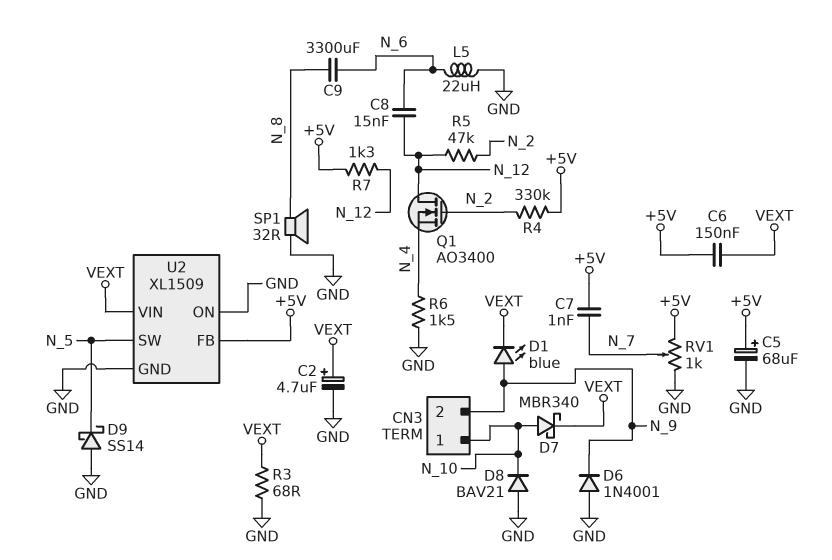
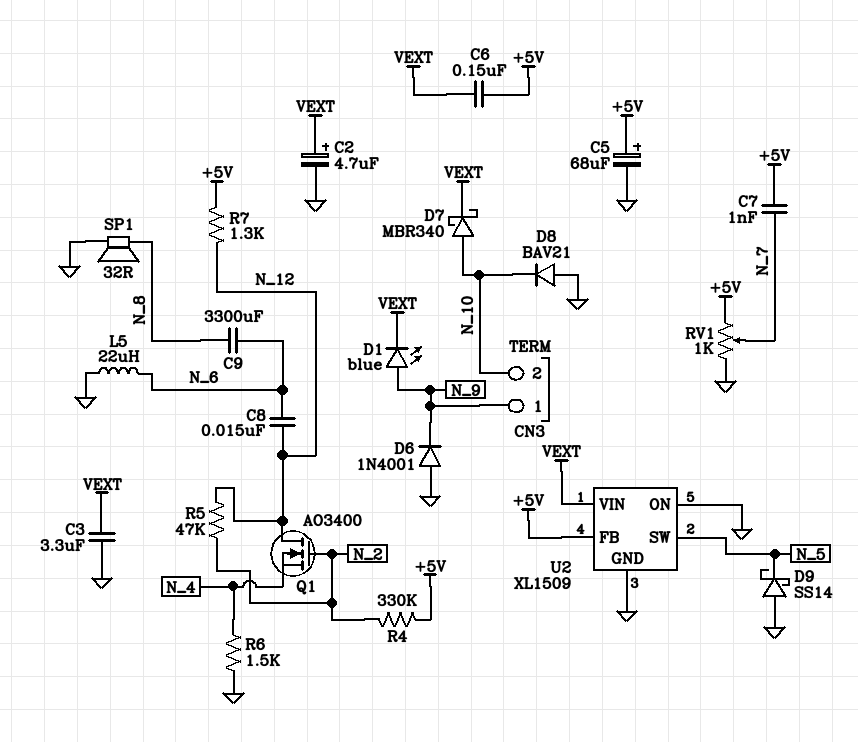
C3: none -> 3.3uF (GND, VEXT)
CN3 pin 1: N_10 -> N_9
CN3 pin 2: N_9 -> N_10
R3: 68 (GND, VEXT) -> none

